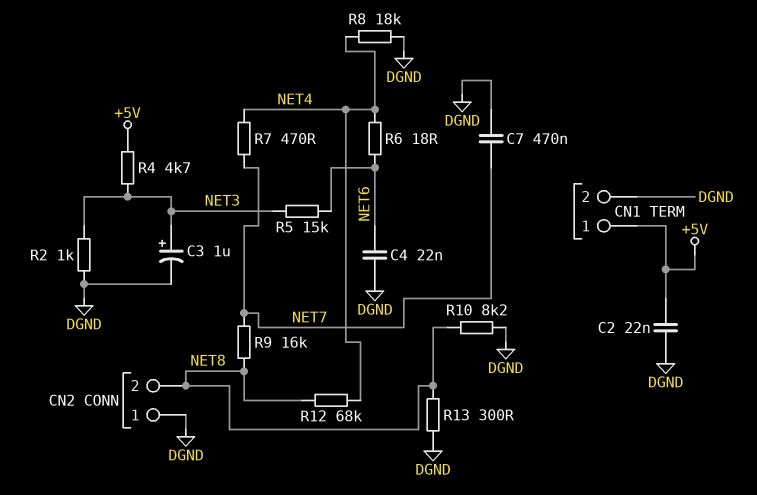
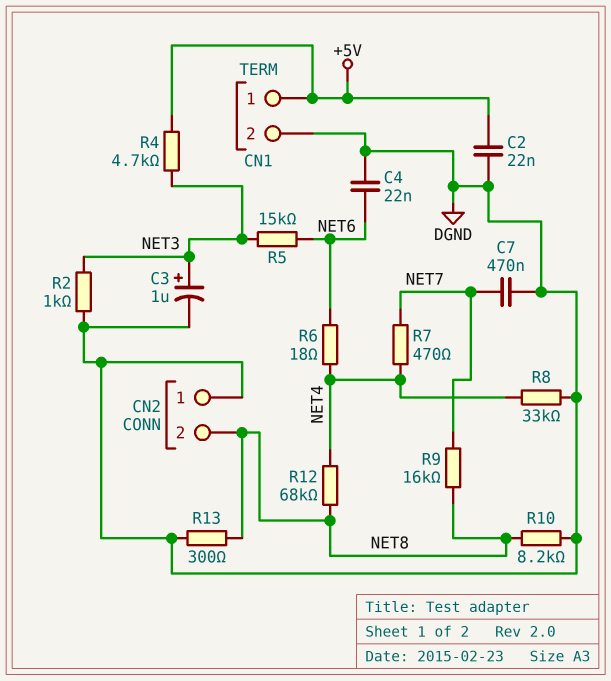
R8: 18k (DGND, NET4) -> 33k (DGND, NET4)

